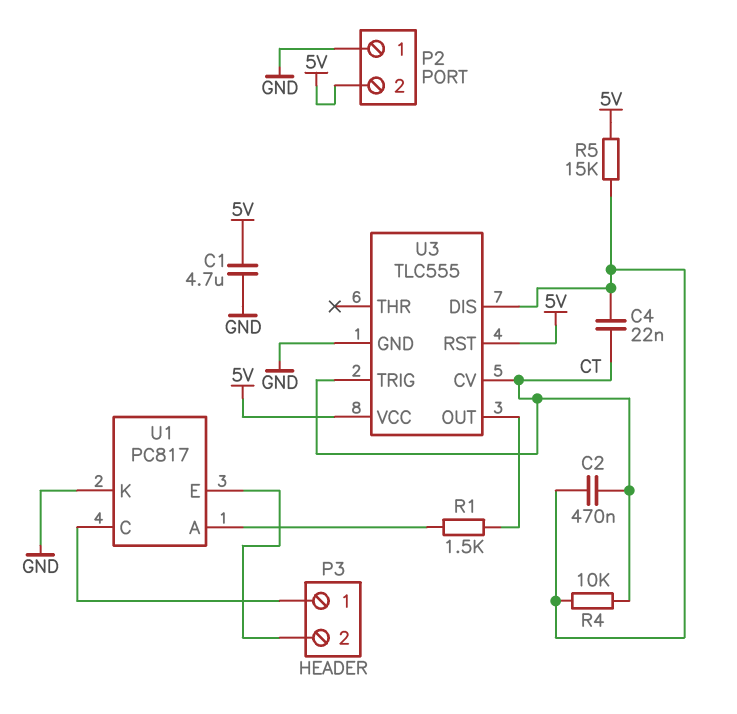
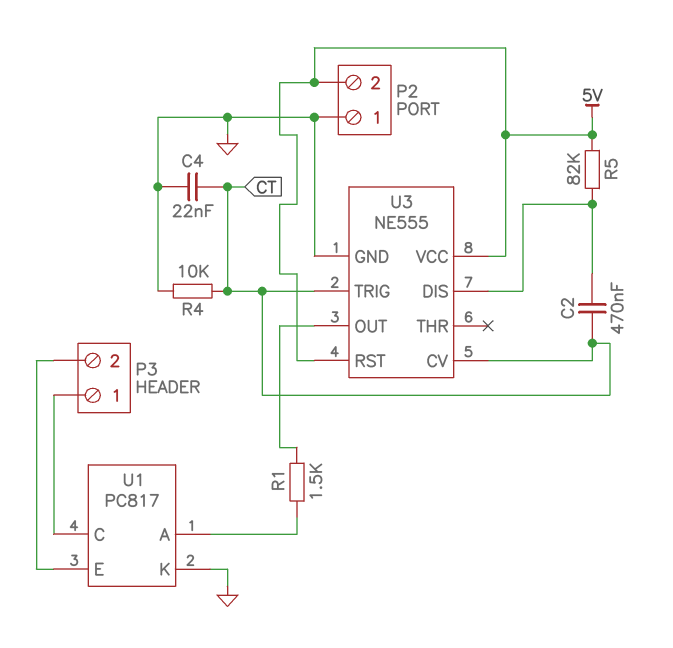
C1: 4.7uF (5V, GND) -> none
C4: 22nF (CT, U3/DIS) -> 22nF (CT, GND)
R4: 10k (CT, U3/DIS) -> 10k (CT, GND)
R5: 15k (5V, U3/DIS) -> 82k (5V, U3/DIS)
U3: TLC555 -> NE555

